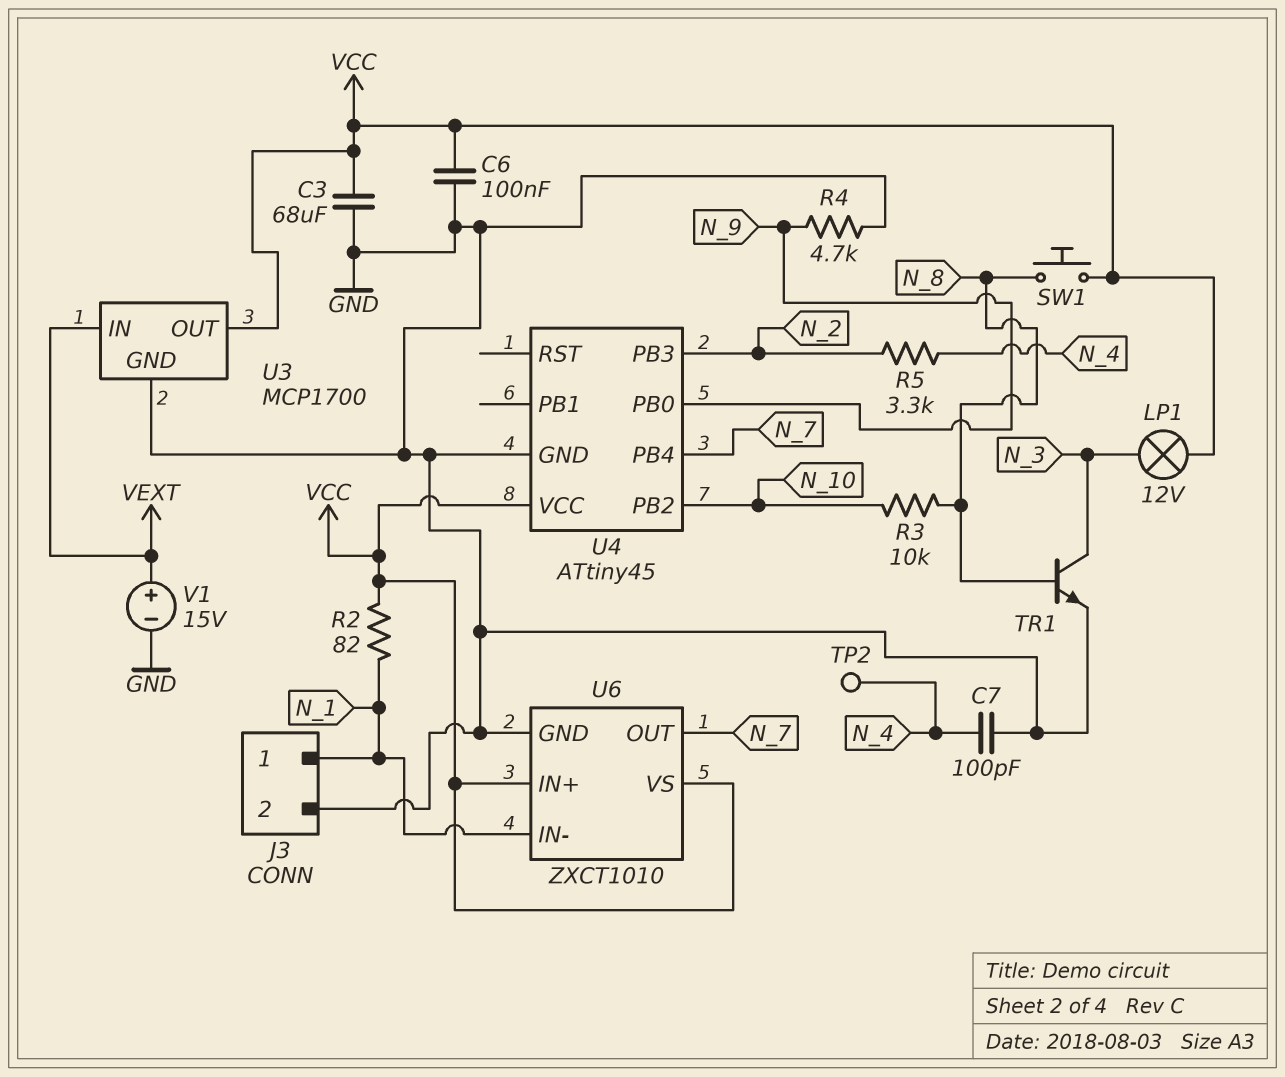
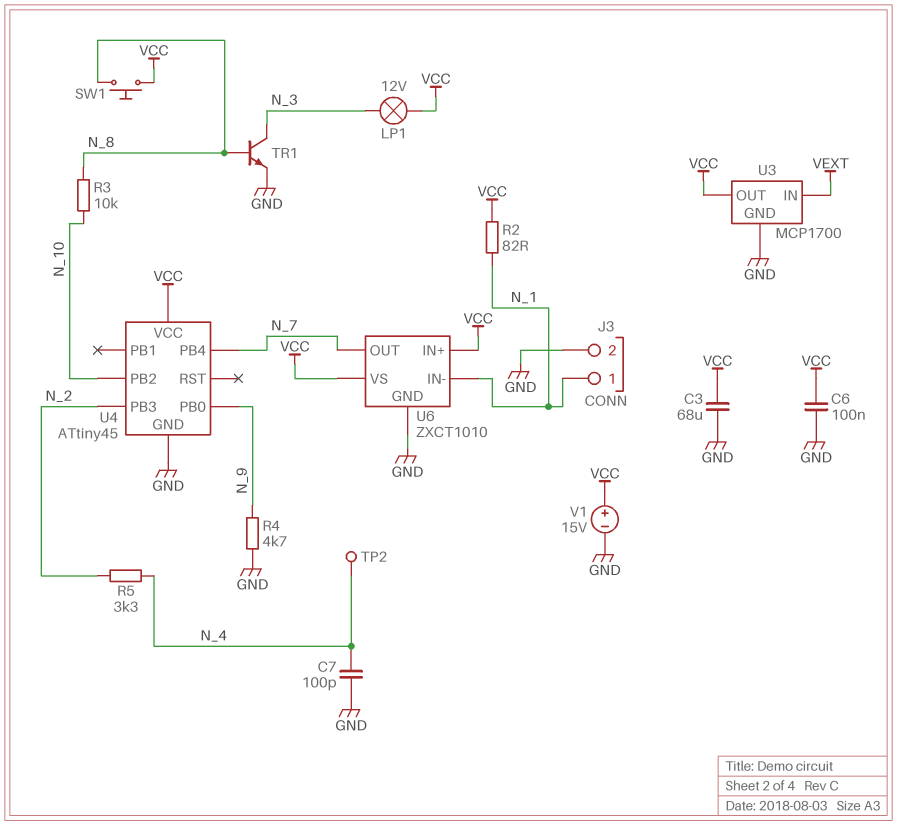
V1: 15V (plus VEXT, minus GND) -> 15V (plus VCC, minus GND)

